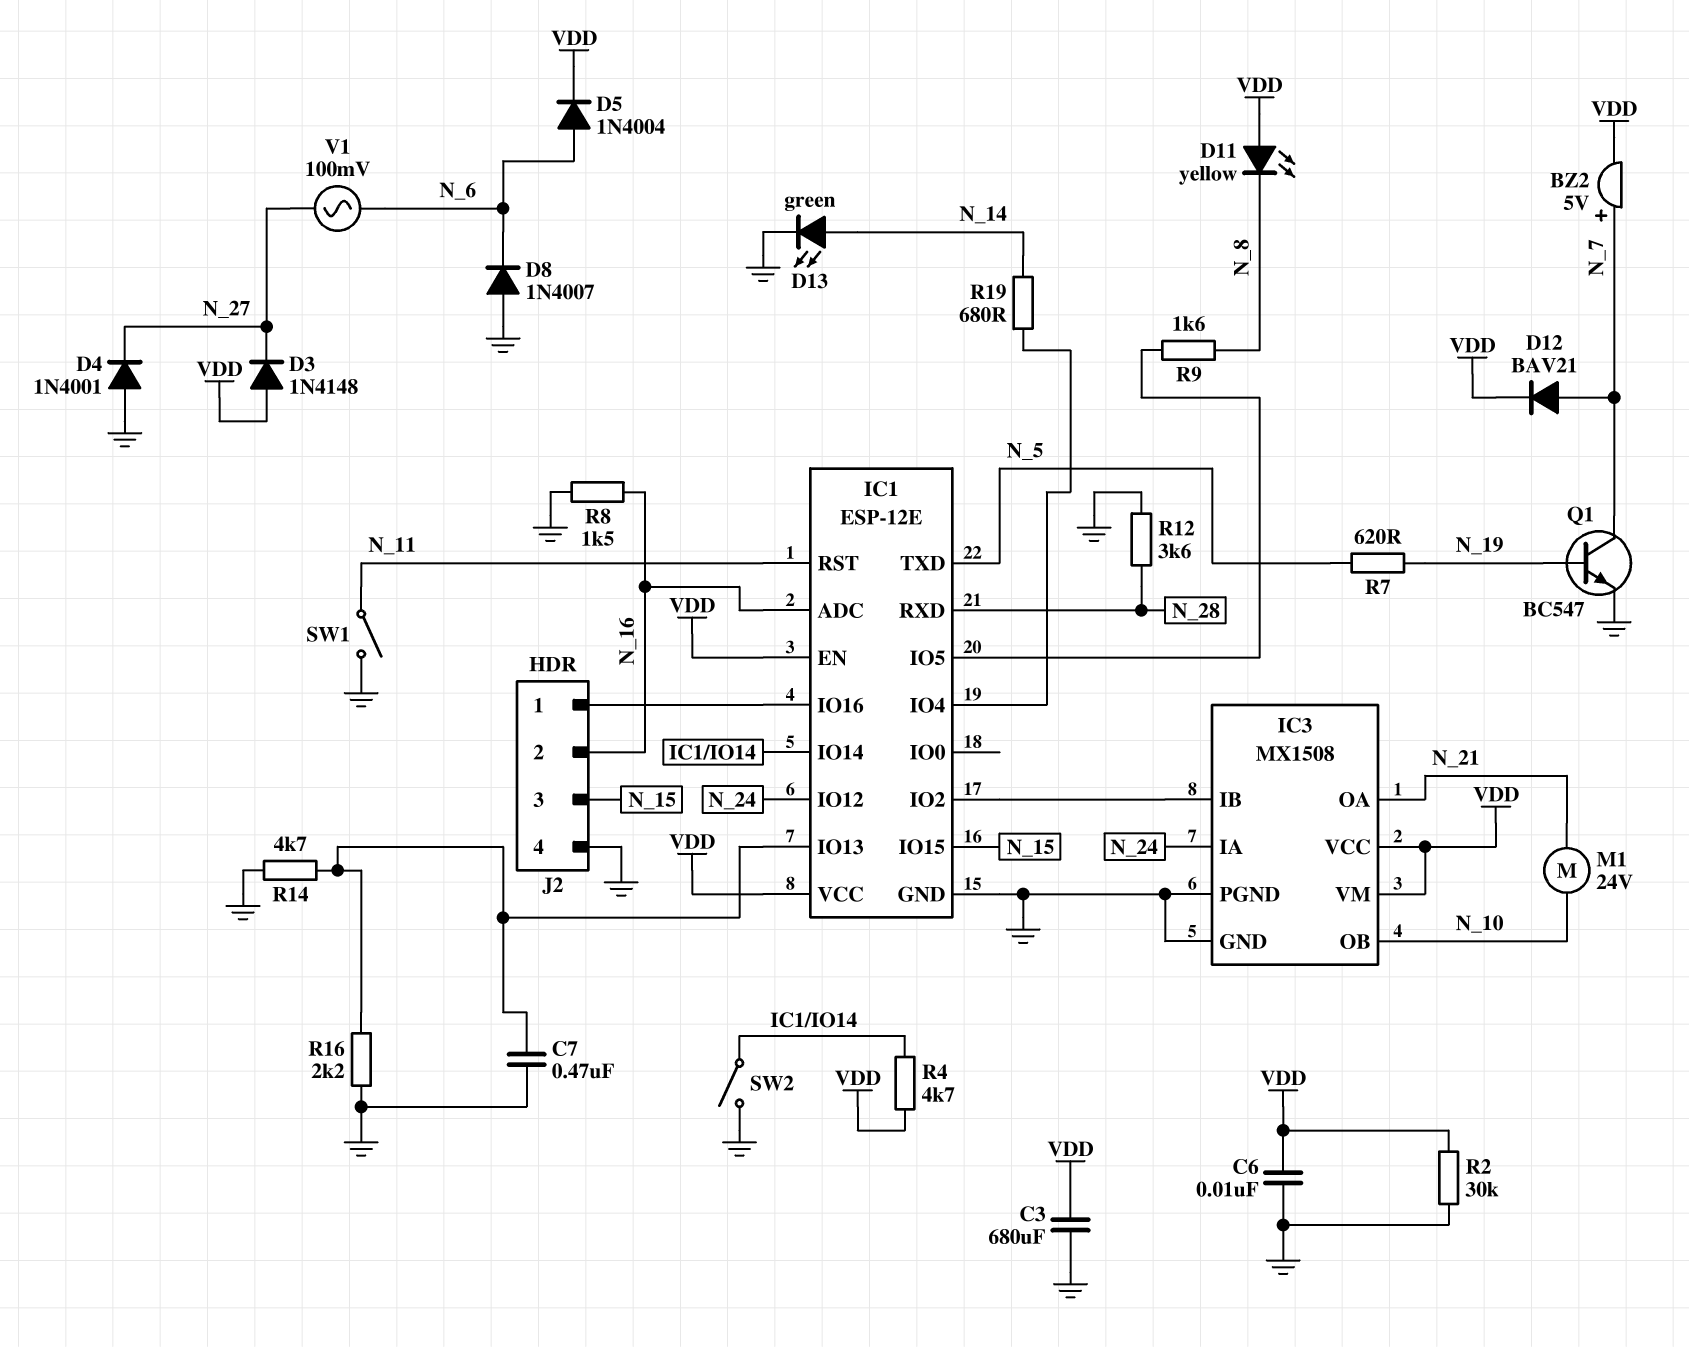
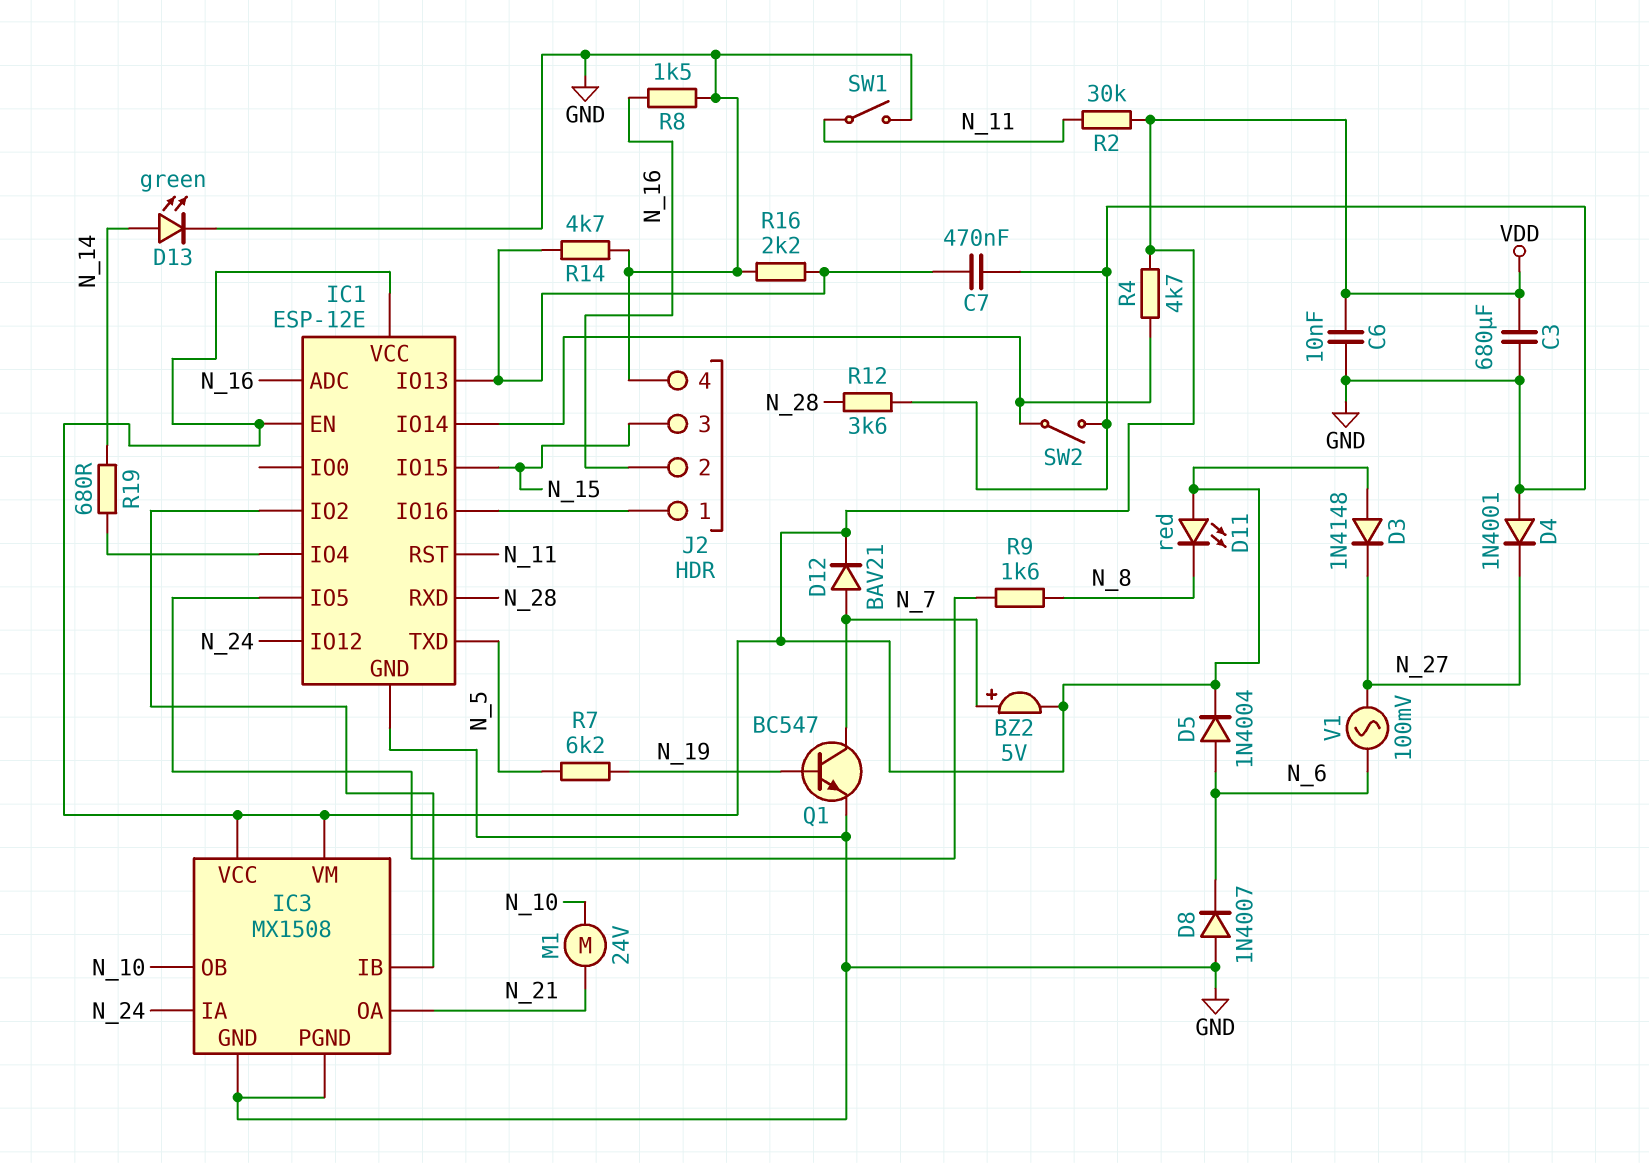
D11: LED yellow (A VDD, K N_8) -> LED red (A VDD, K N_8)
R2: 30k (GND, VDD) -> 30k (N_11, VDD)
R7: 620 (N_5, N_19) -> 6.2k (N_5, N_19)

